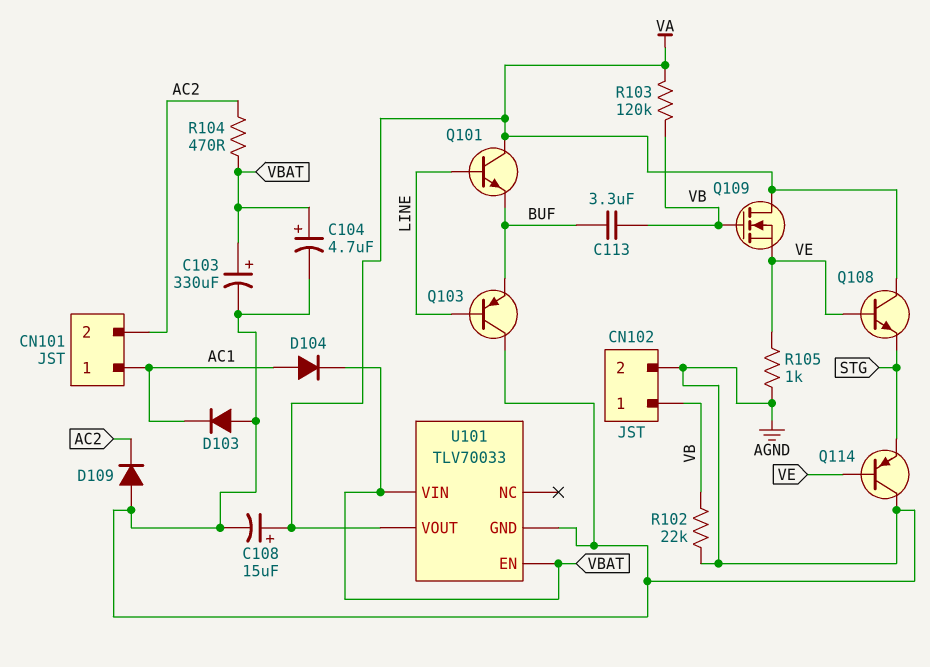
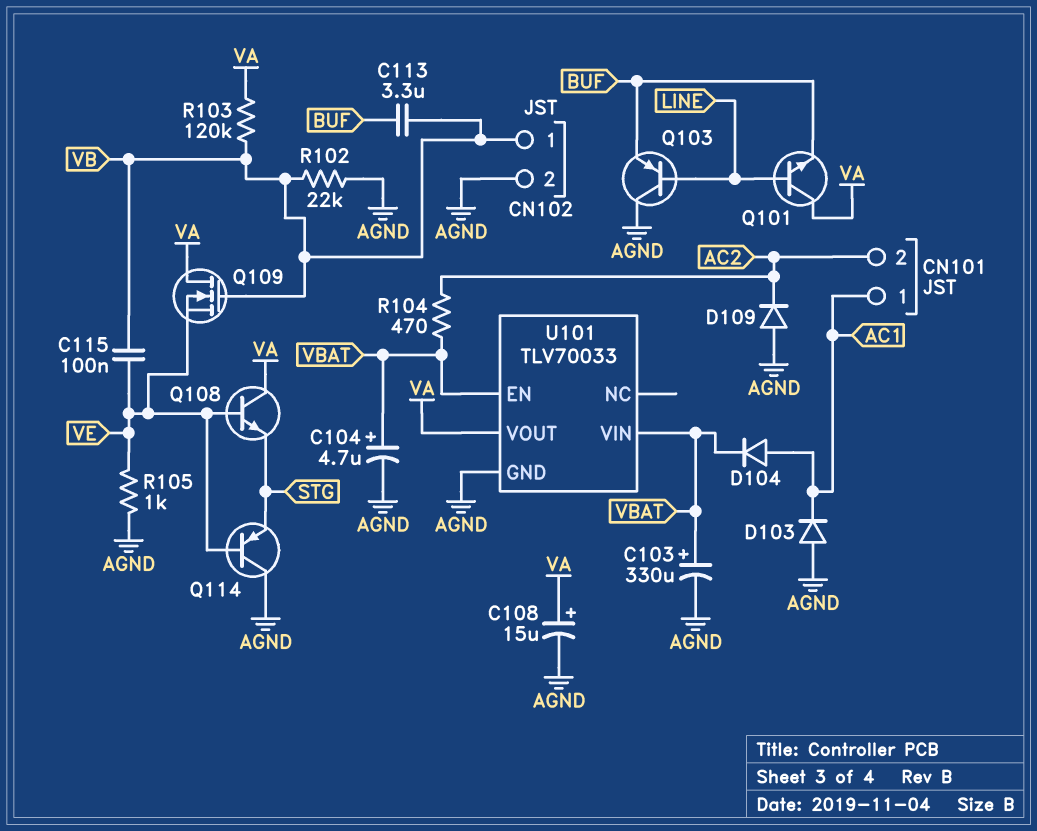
C115: none -> 100nF (VB, VE)

